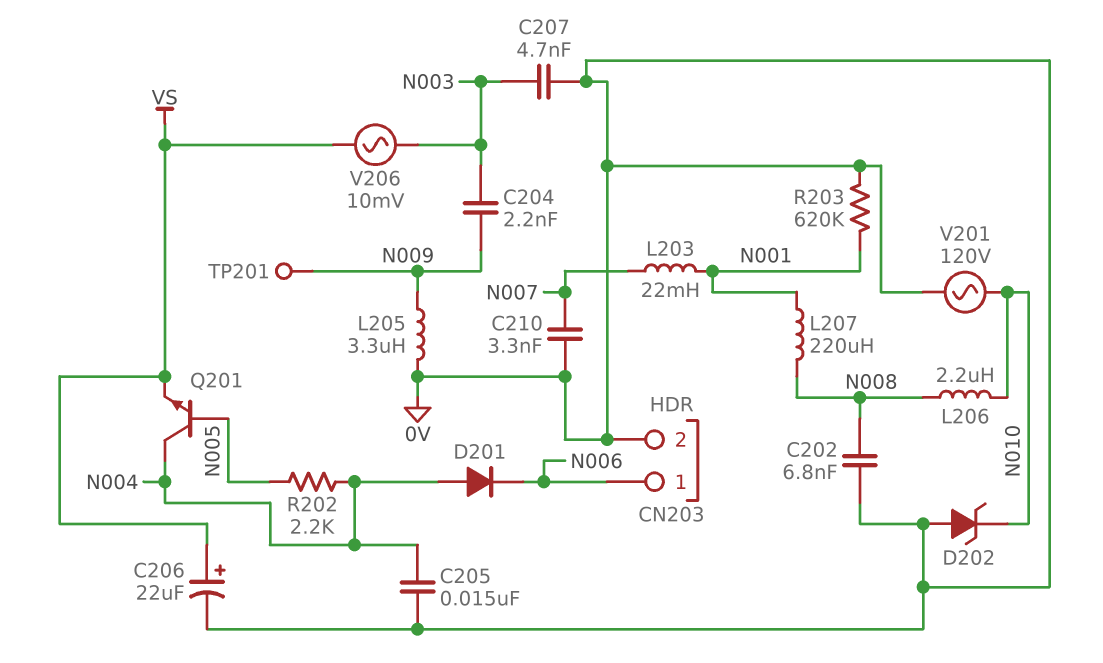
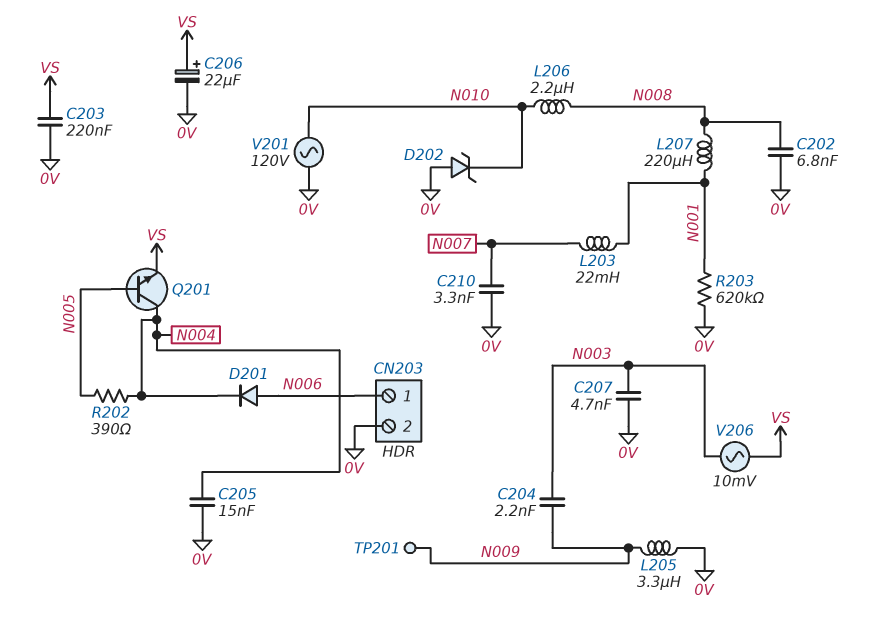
C203: none -> 220nF (0V, VS)
D201: diode (A N004, K N006) -> diode (A N006, K N004)
R202: 2.2k (N004, N005) -> 390 (N004, N005)

